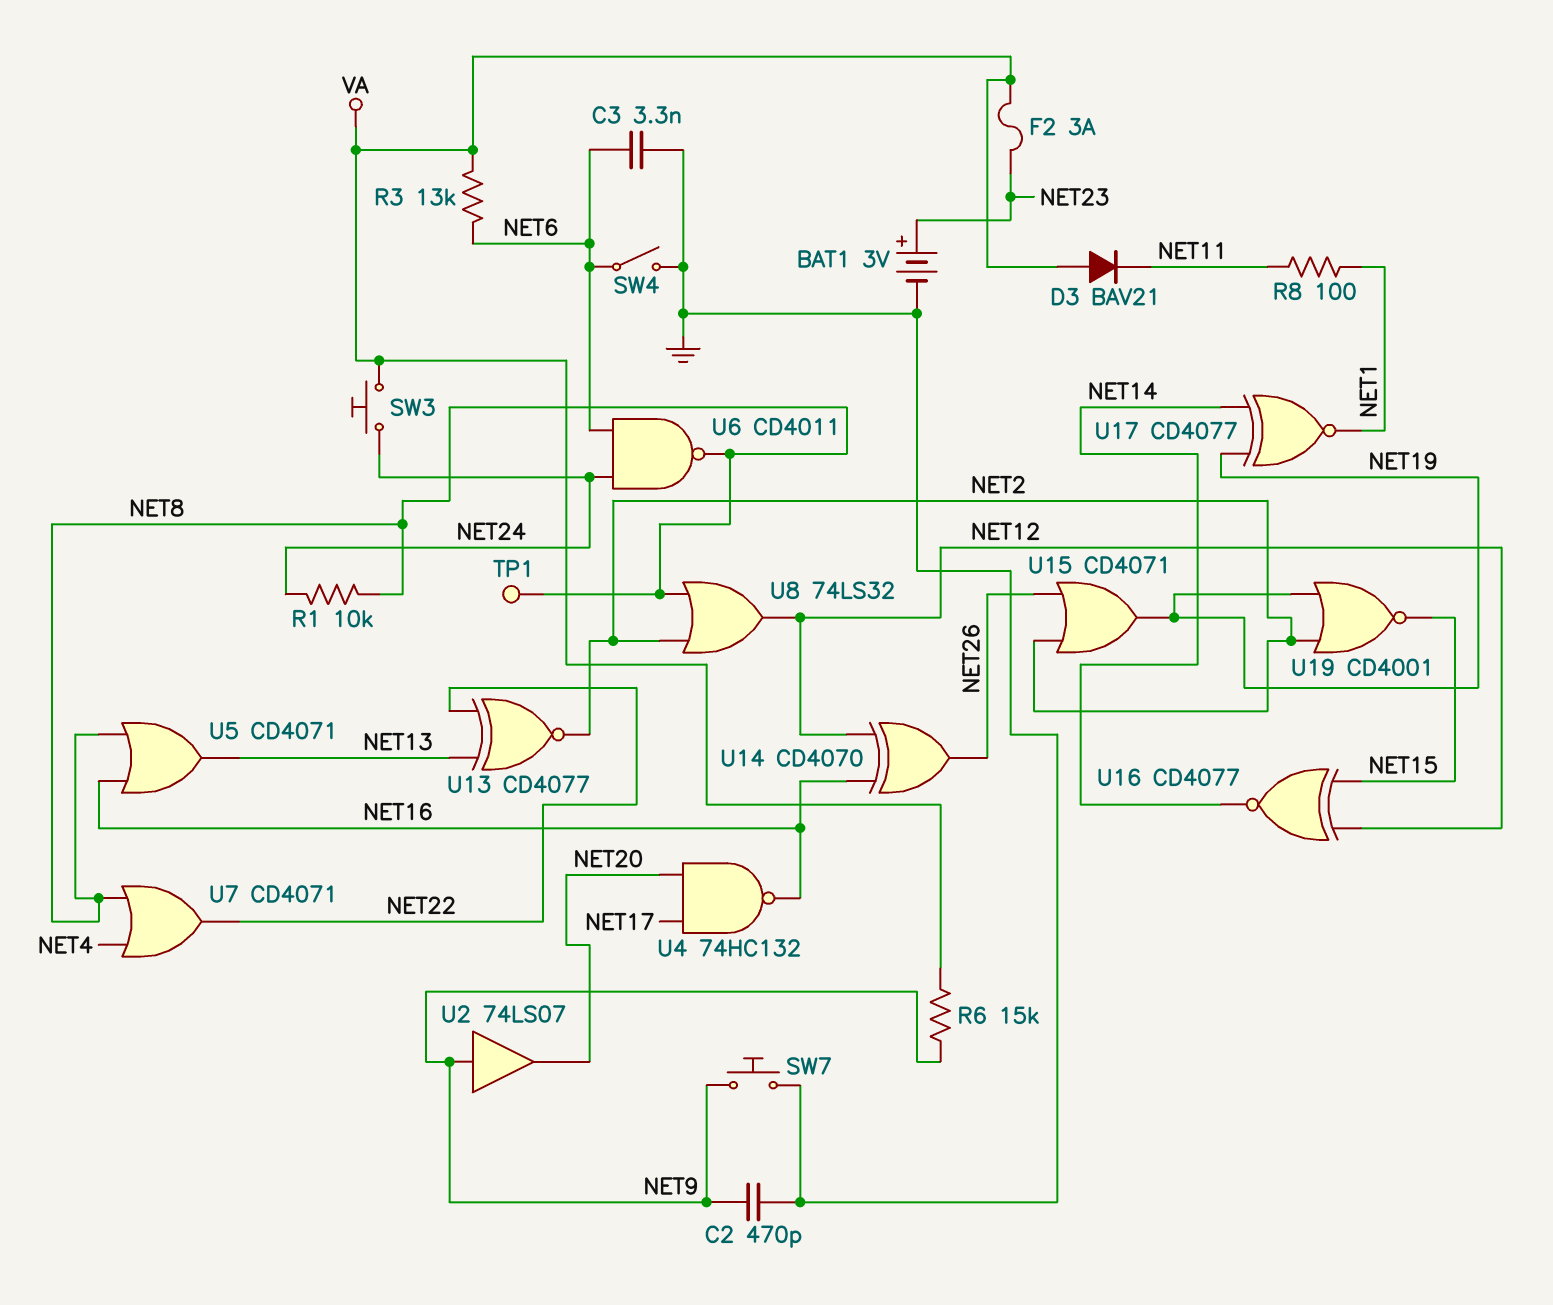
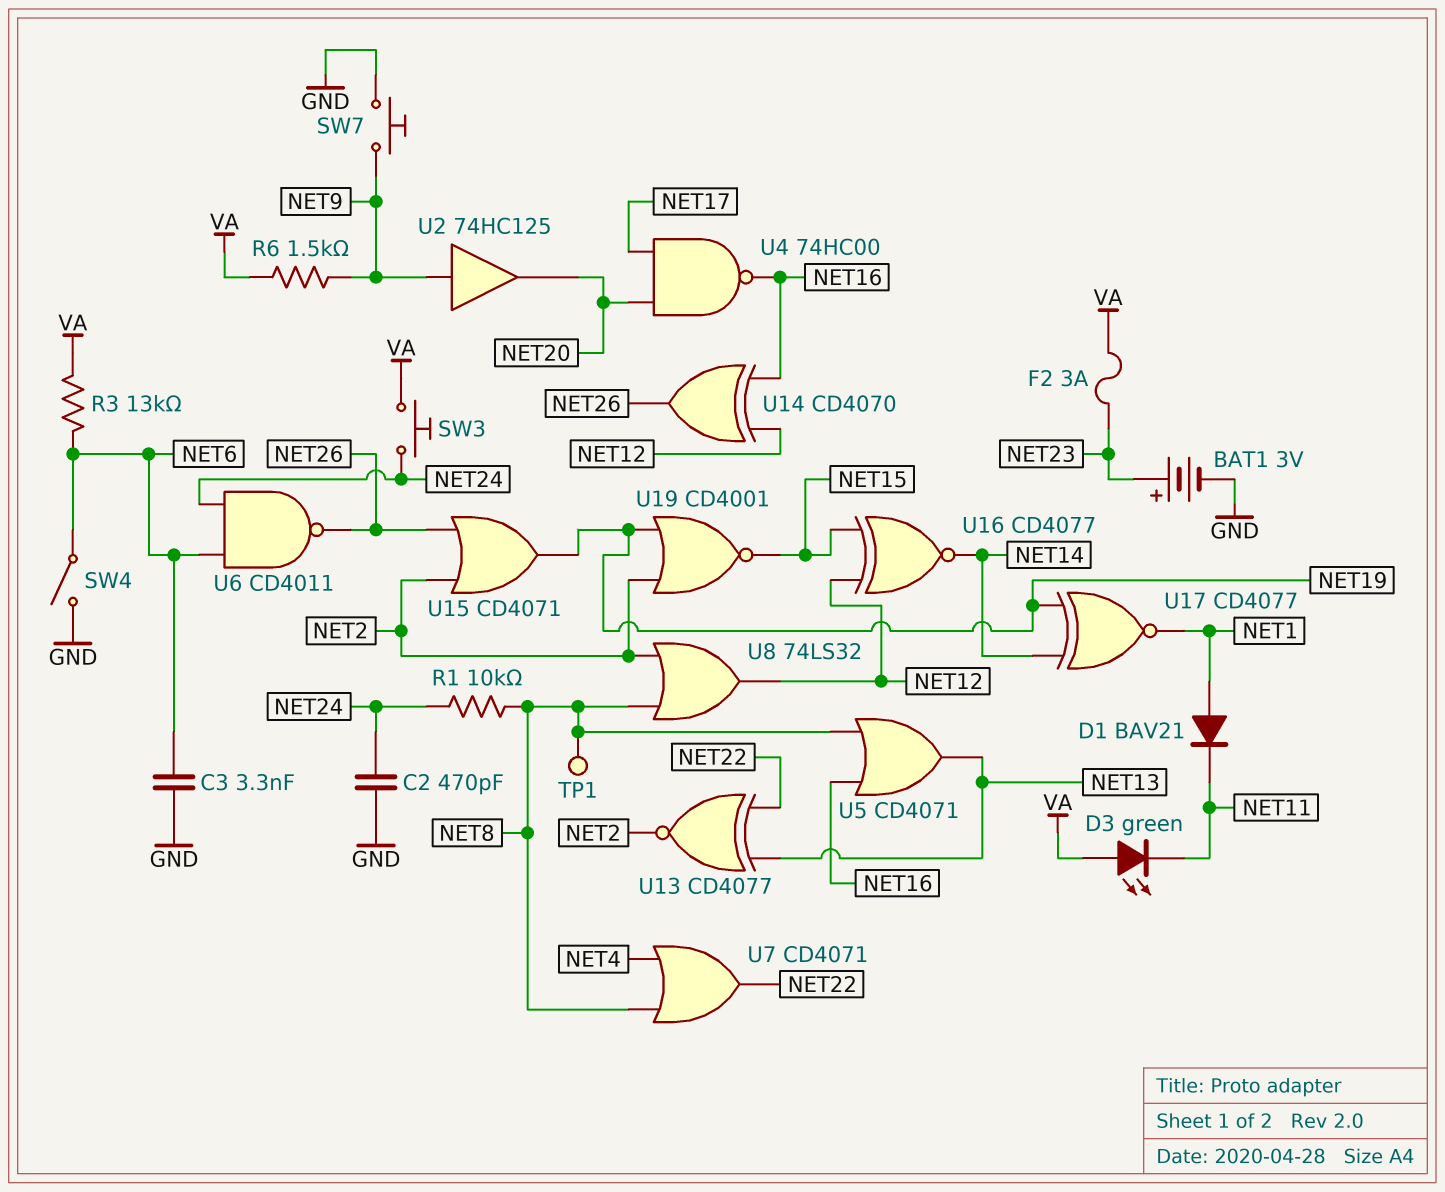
C2: 470pF (GND, NET9) -> 470pF (GND, NET24)
D1: none -> diode BAV21 (A NET1, K NET11)
D3: diode BAV21 (A VA, K NET11) -> LED green (A VA, K NET11)
R6: 15k (NET9, VA) -> 1.5k (NET9, VA)
R8: 100 (NET1, NET11) -> none
U2: buffer 74LS07 (in NET9, out NET20) -> buffer 74HC125 (in NET9, out NET20)
U4: NAND 74HC132 (in NET17, in NET20, out NET16) -> NAND 74HC00 (in NET17, in NET20, out NET16)
U6: NAND CD4011 (in NET6, in NET24, out NET8) -> NAND CD4011 (in NET6, in NET24, out NET26)

